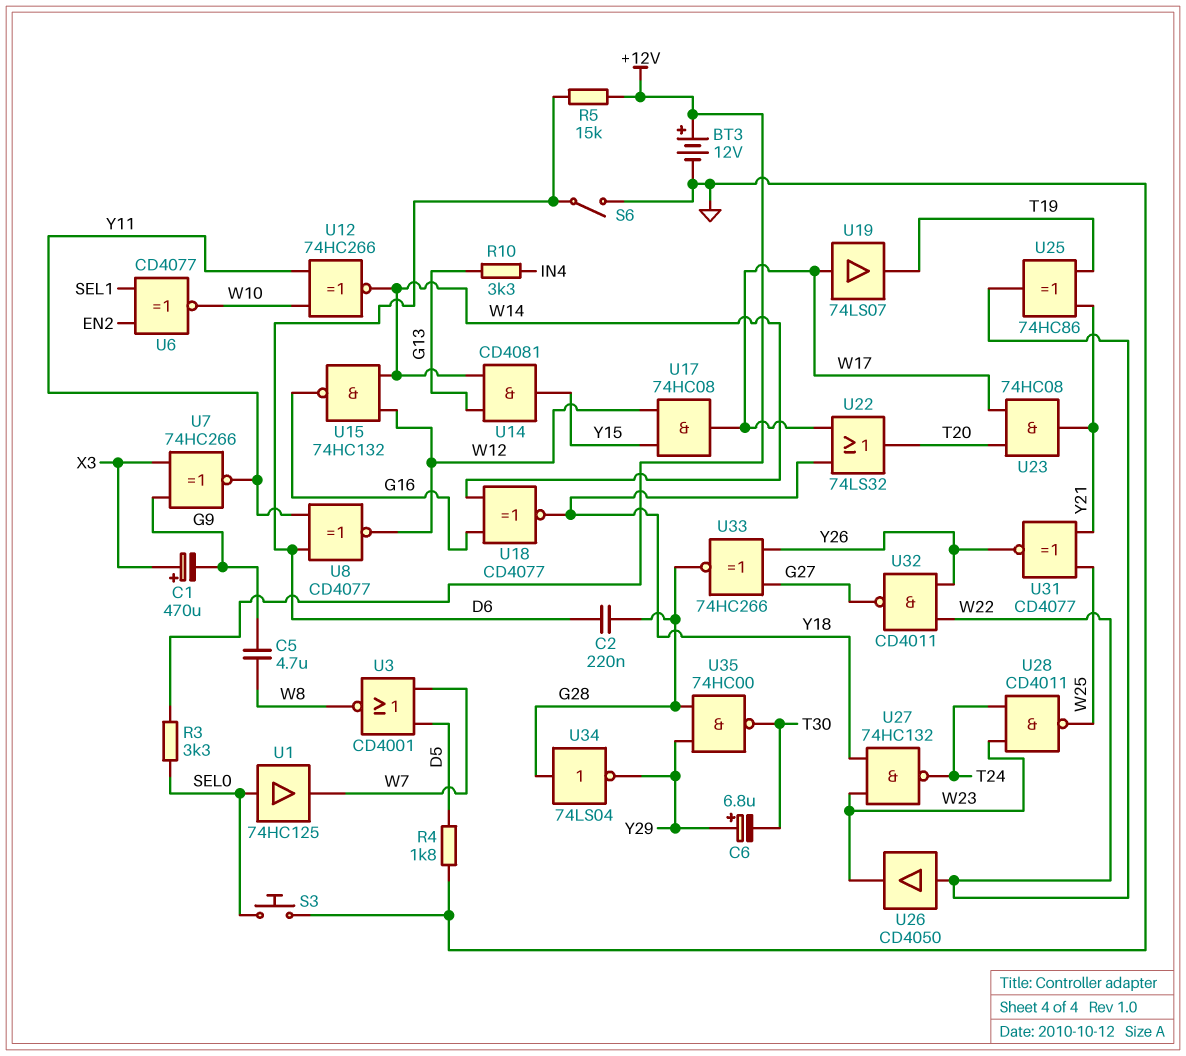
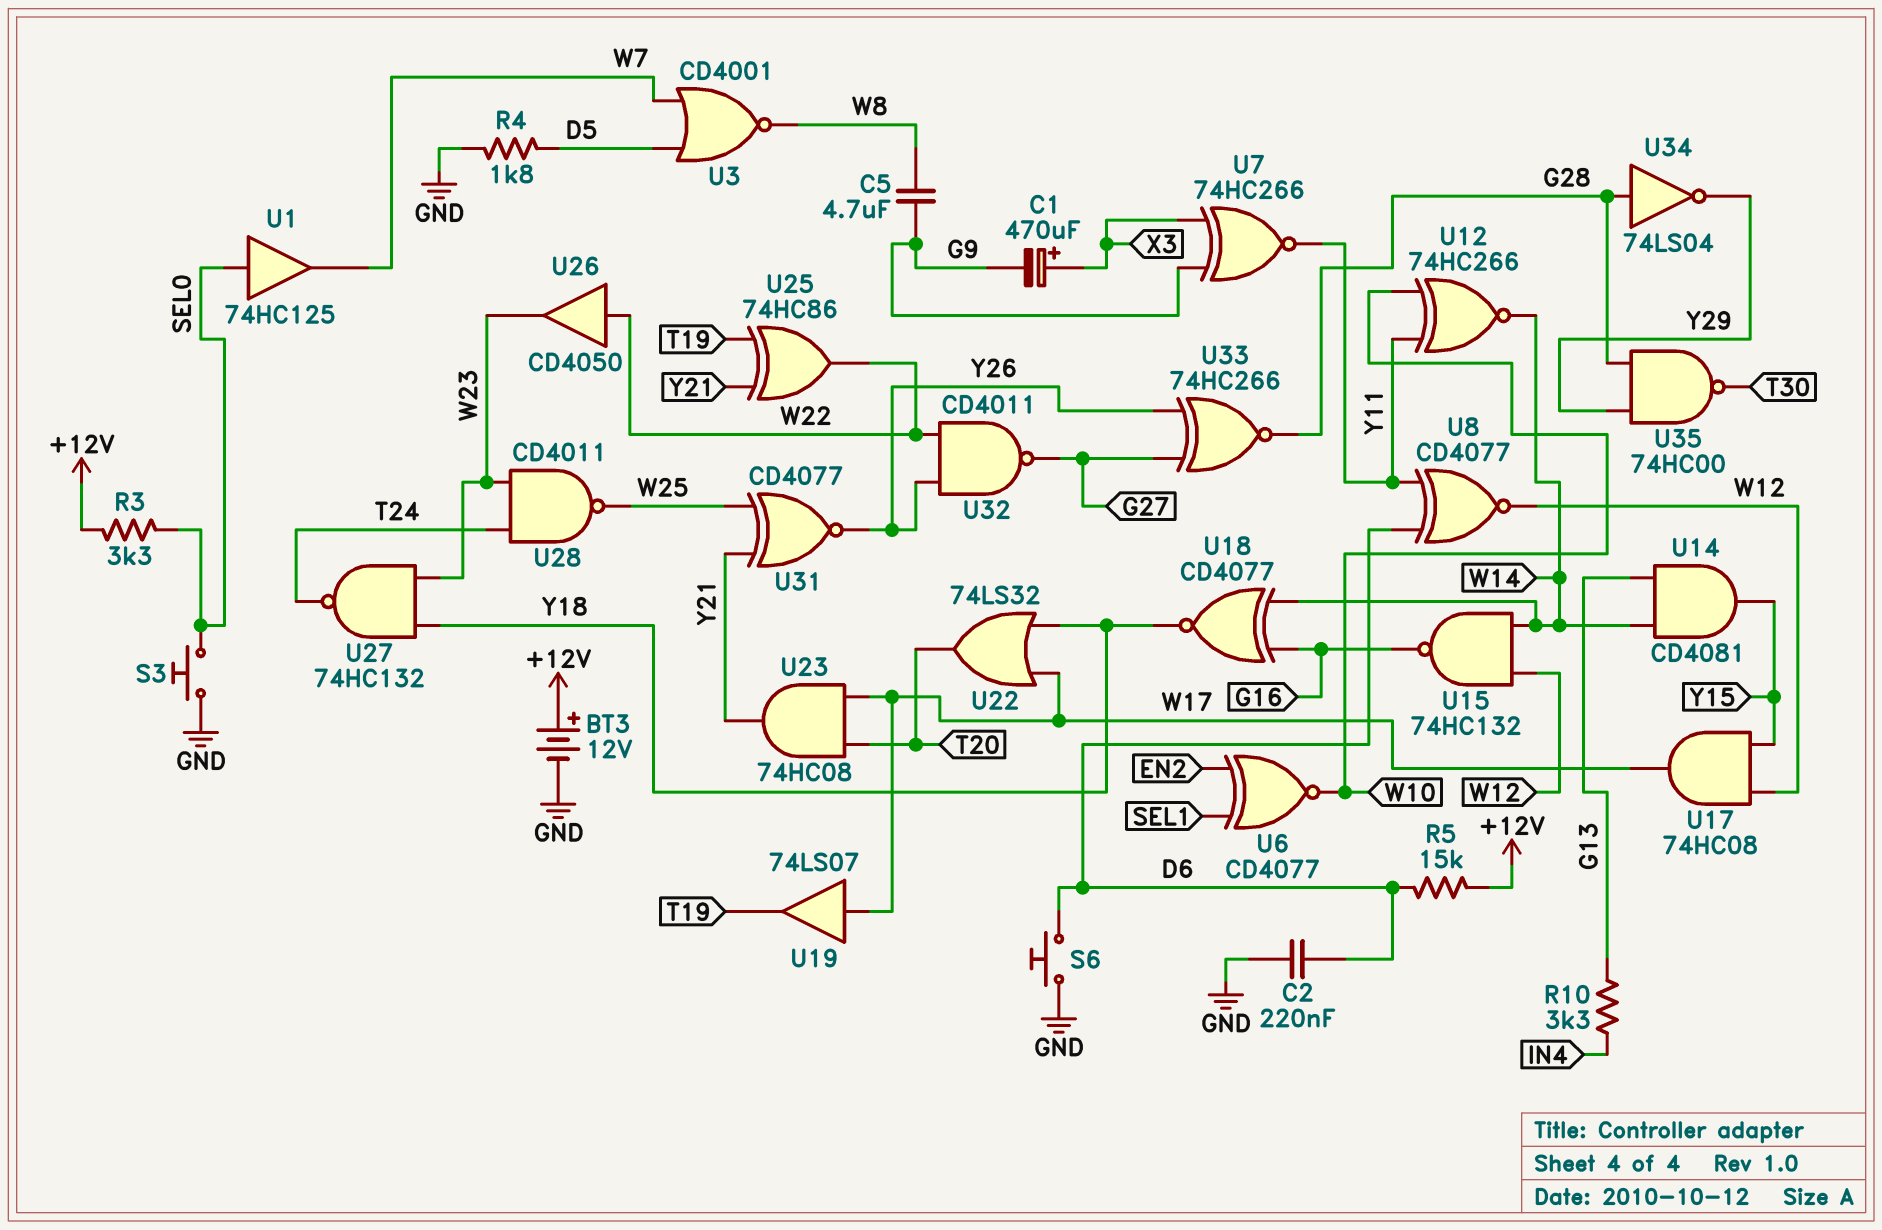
C2: 220nF (D6, G28) -> 220nF (D6, GND)
C6: 6.8uF (plus Y29, minus T30) -> none
S6: switch (D6, GND) -> button (D6, GND)

